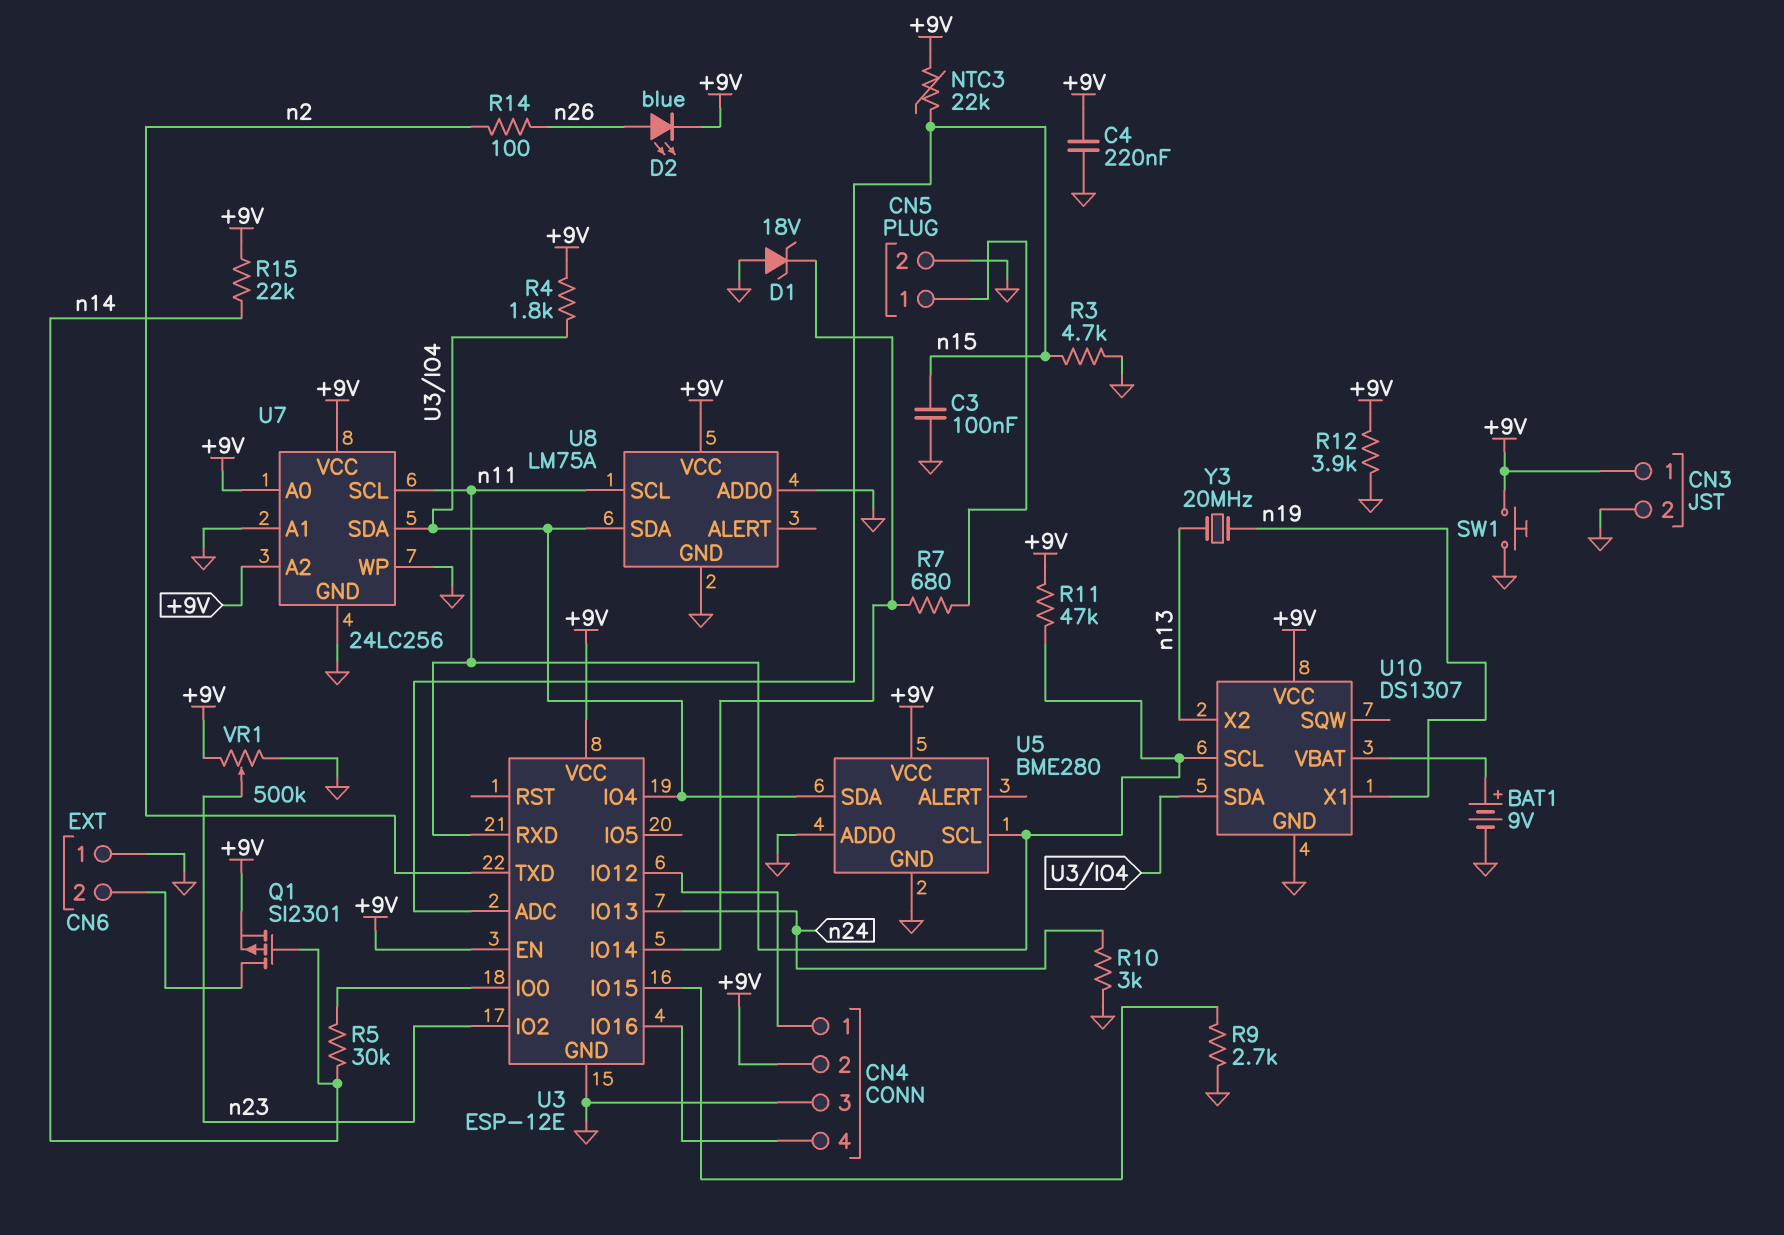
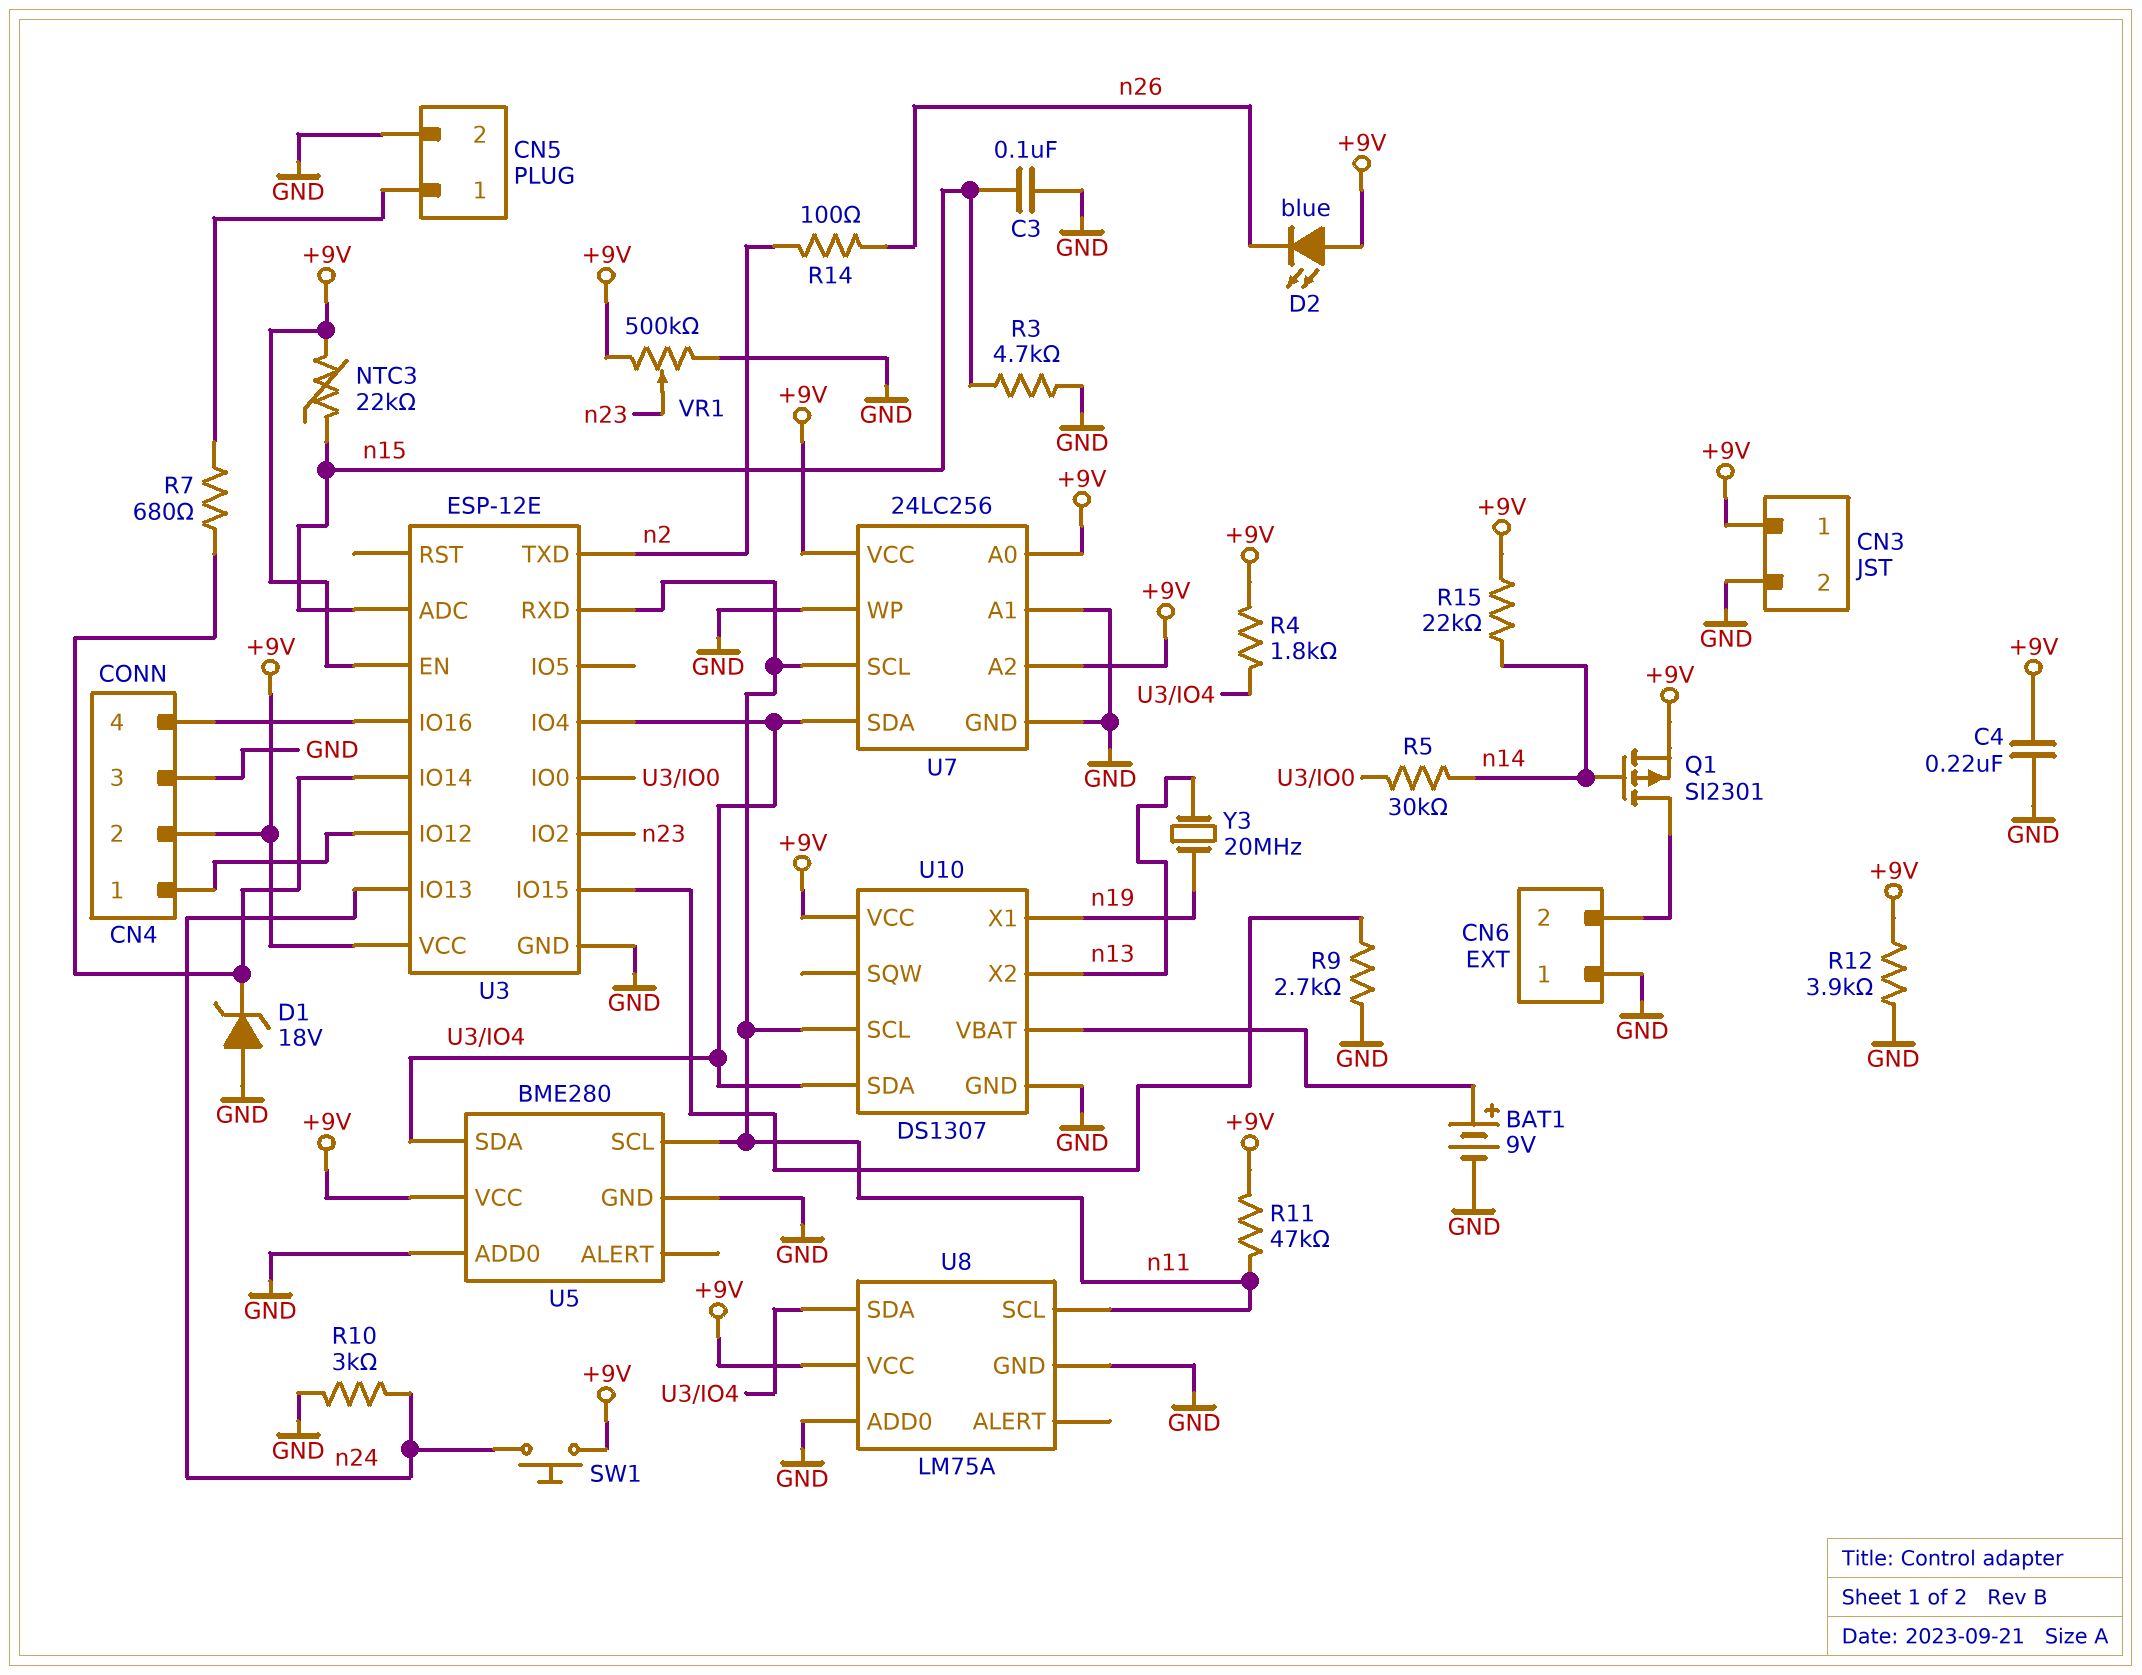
D2: LED blue (A n26, K +9V) -> LED blue (A +9V, K n26)
SW1: button (+9V, GND) -> button (+9V, n24)

